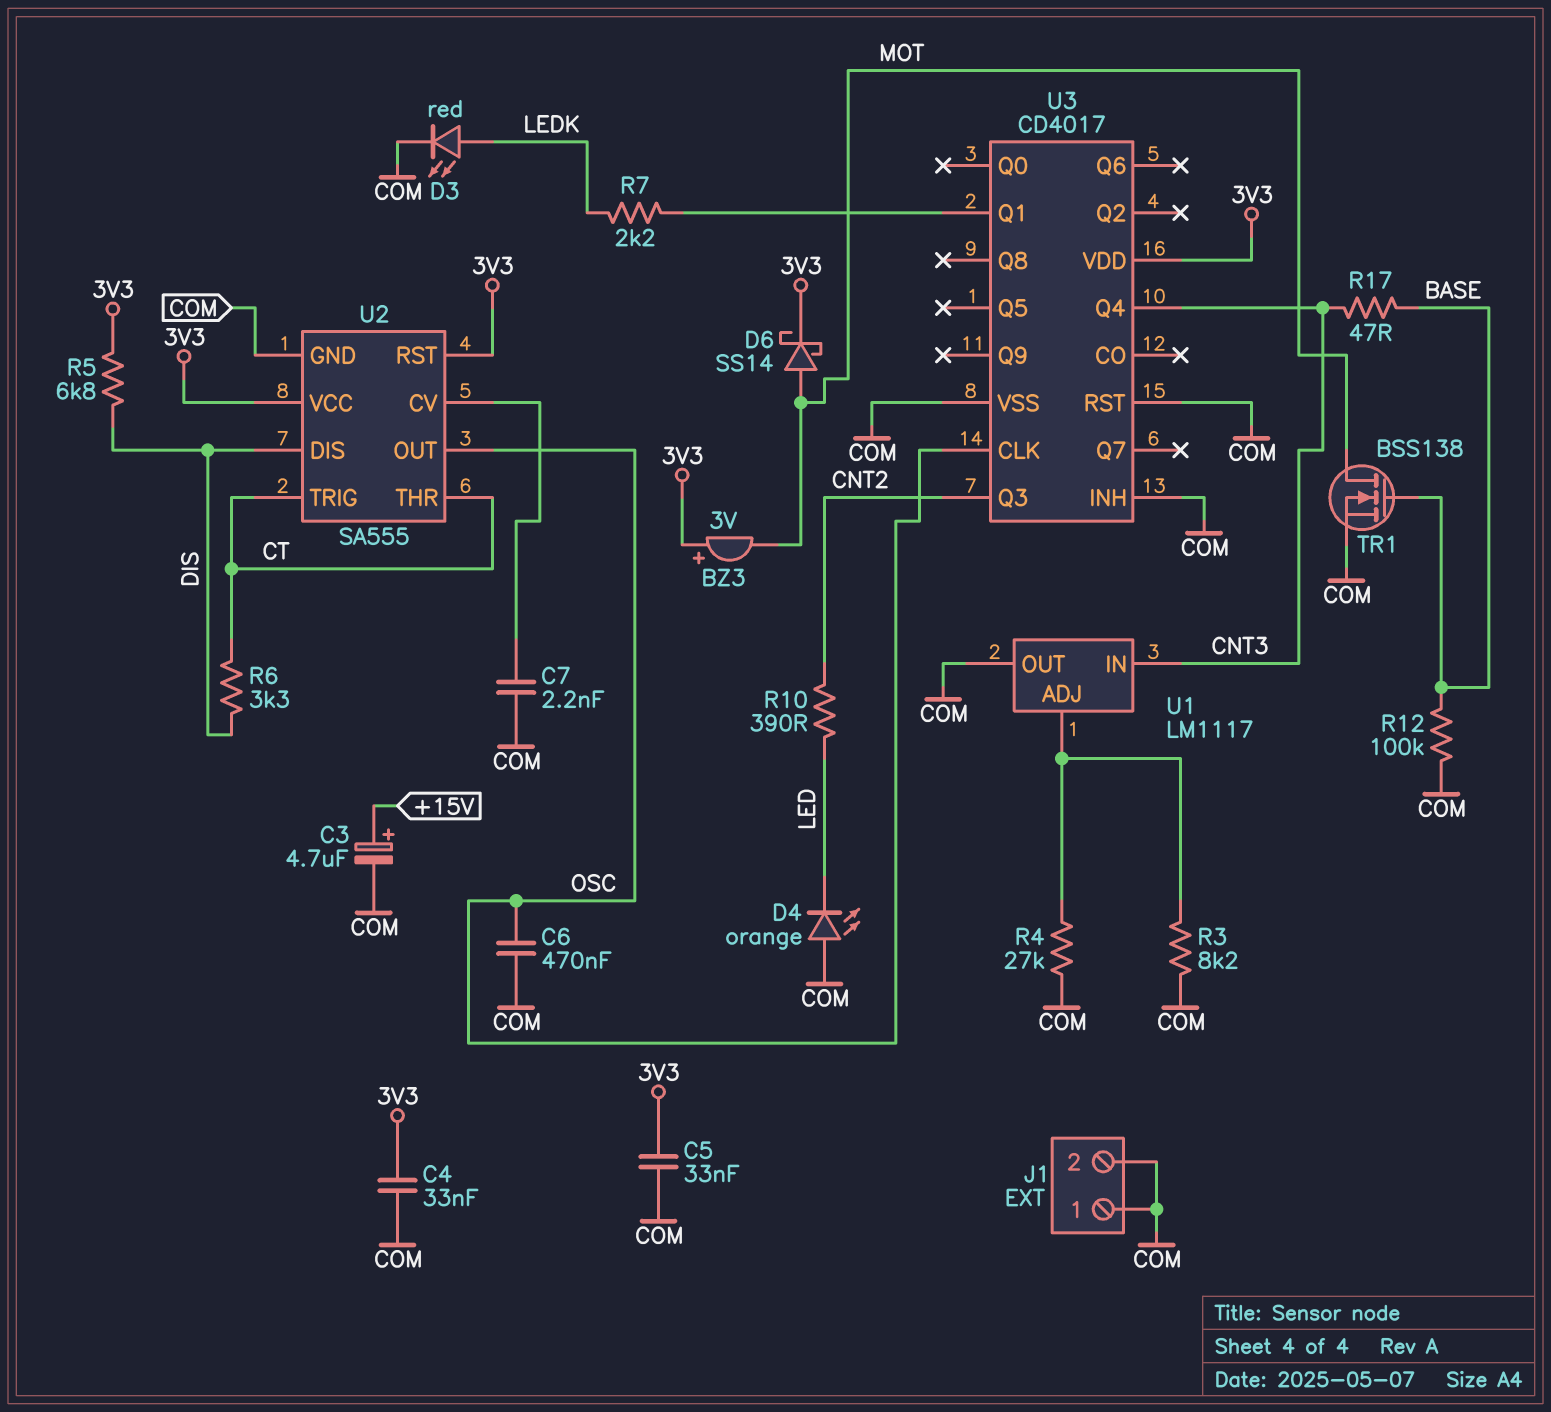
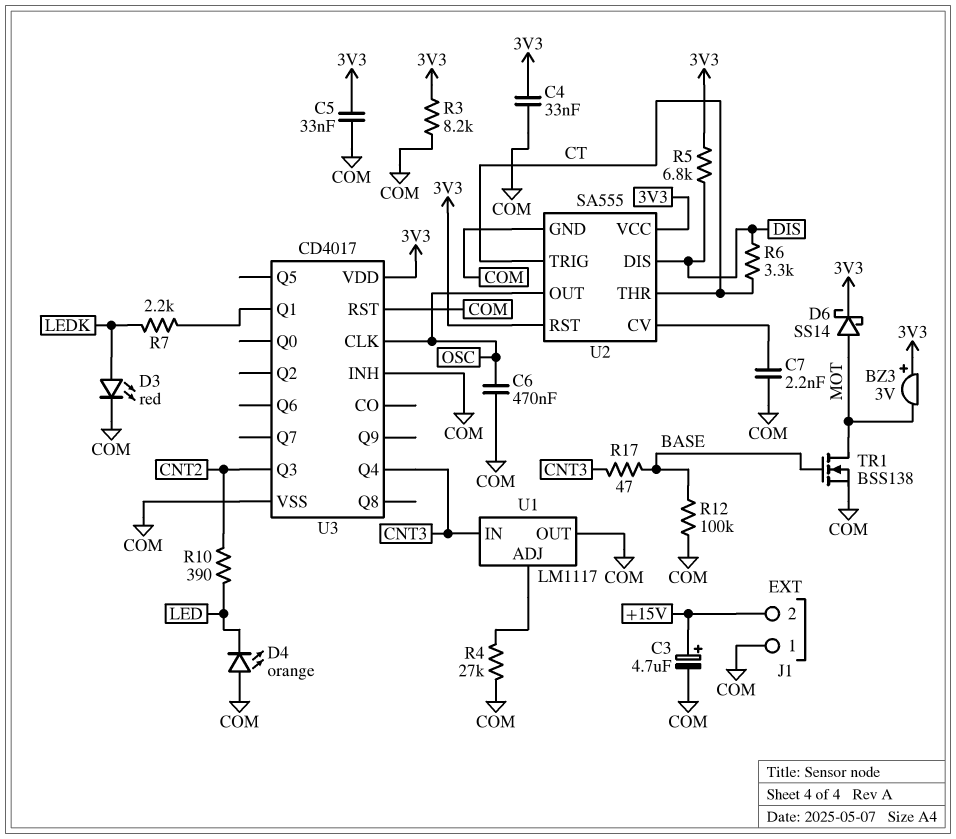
J1 pin 2: COM -> +15V
R3: 8.2k (COM, U1/ADJ) -> 8.2k (3V3, COM)

